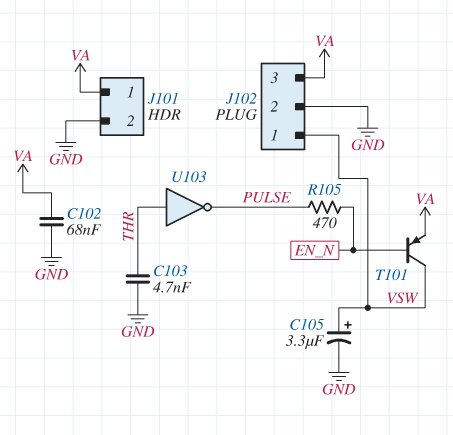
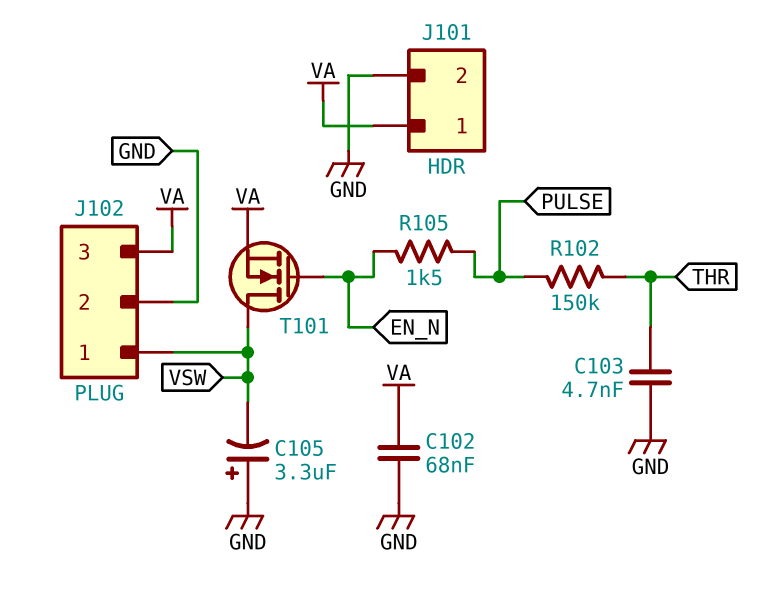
C105: 3.3uF (plus VSW, minus GND) -> 3.3uF (plus GND, minus VSW)
R102: none -> 150k (PULSE, THR)
R105: 470 (EN_N, PULSE) -> 1.5k (EN_N, PULSE)
T101: PNP (B EN_N, C VSW, E VA) -> NMOS (G EN_N, D VSW, S VA)
U103: NOT (in THR, out PULSE) -> none

